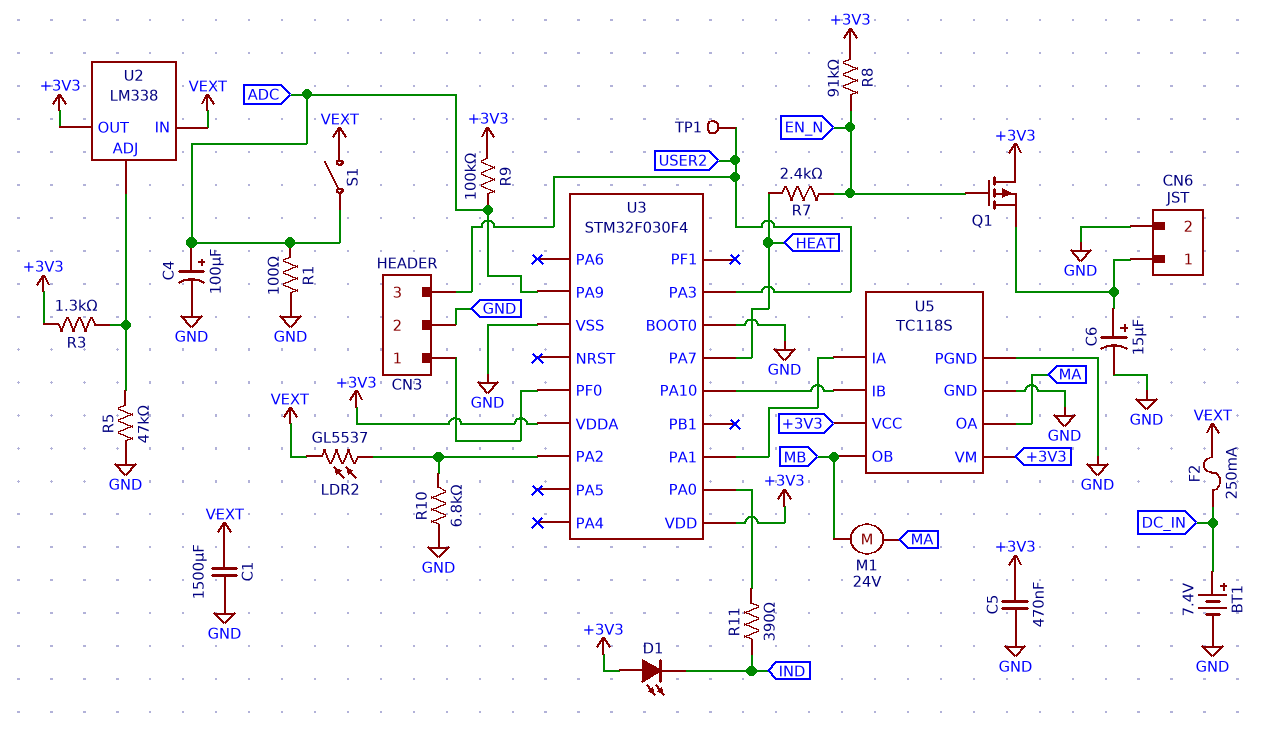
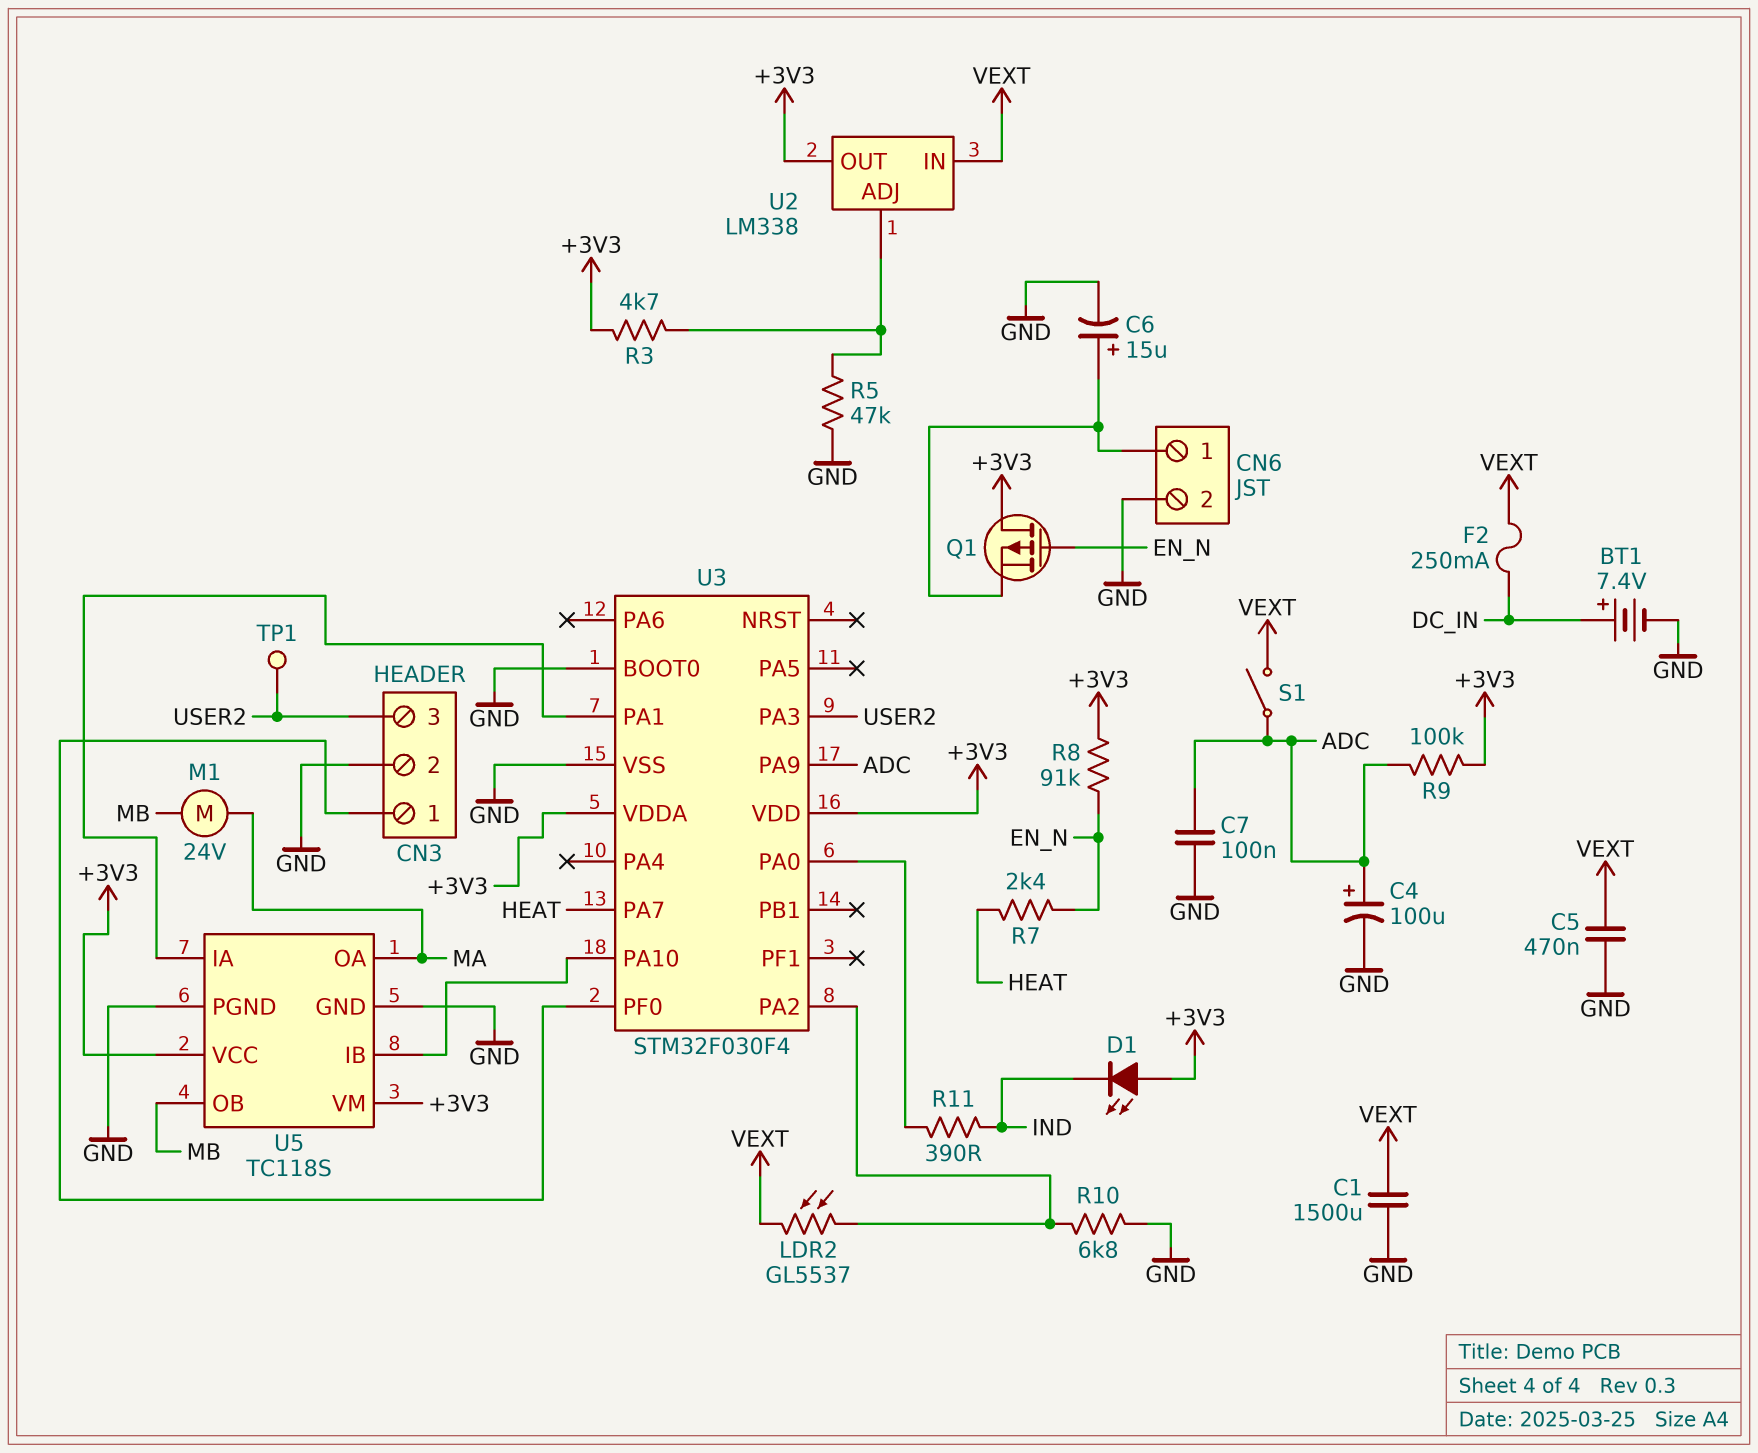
C5: 470nF (+3V3, GND) -> 470nF (GND, VEXT)
C7: none -> 100nF (ADC, GND)
R1: 100 (ADC, GND) -> none
R3: 1.3k (+3V3, U2/ADJ) -> 4.7k (+3V3, U2/ADJ)

